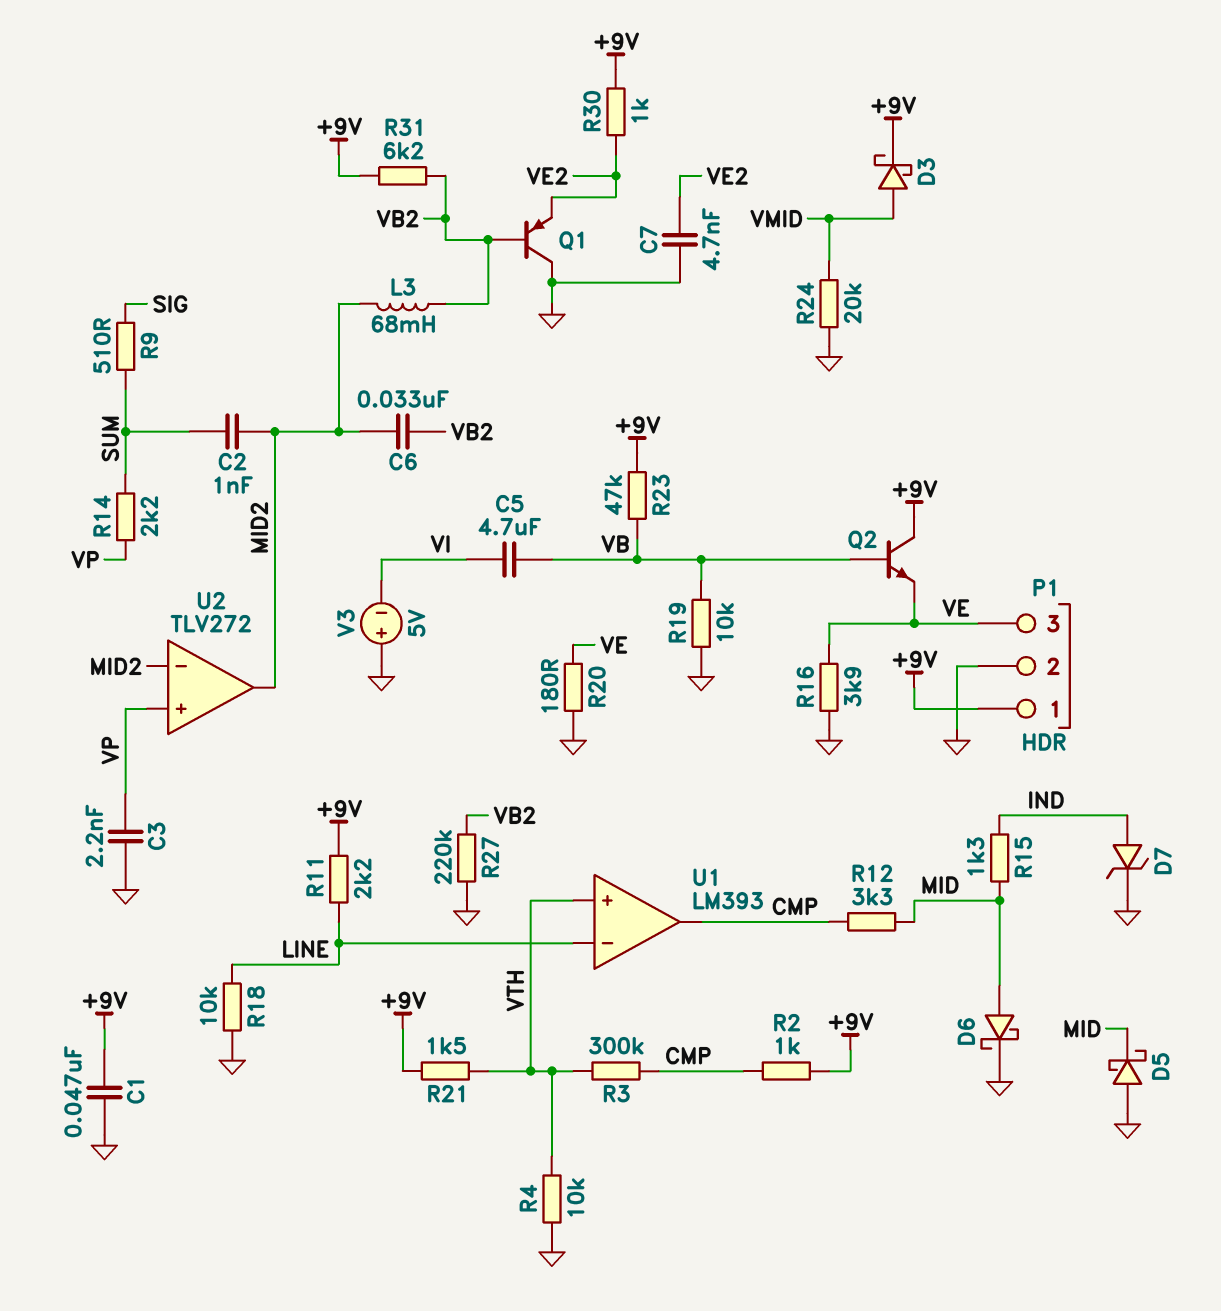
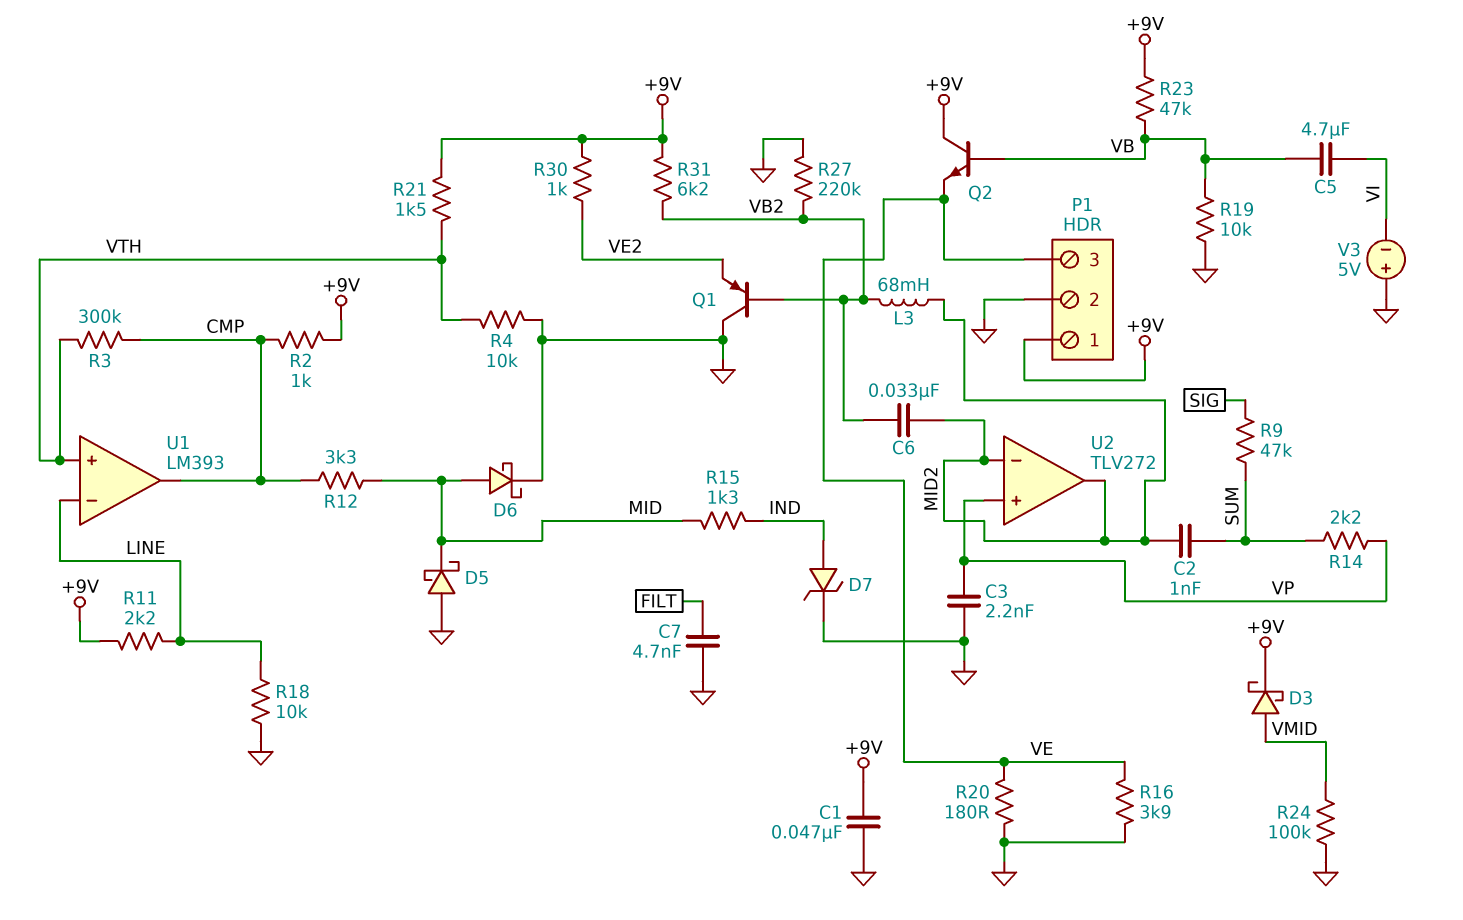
C7: 4.7nF (GND, VE2) -> 4.7nF (FILT, GND)
R9: 510 (SIG, SUM) -> 47k (SIG, SUM)
R24: 20k (GND, VMID) -> 100k (GND, VMID)

